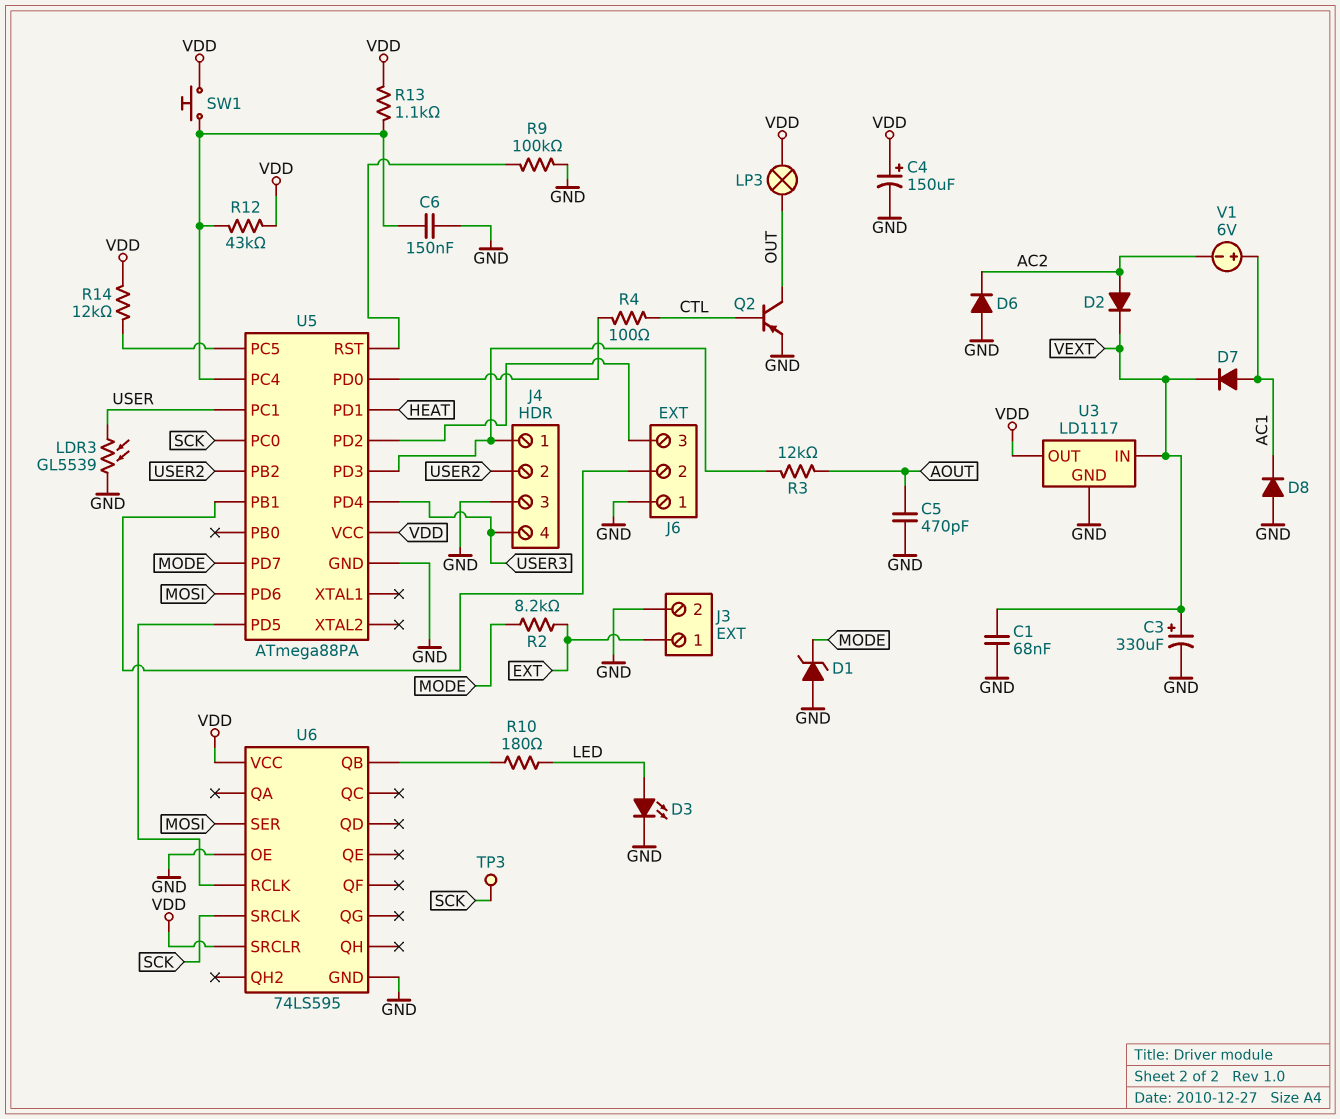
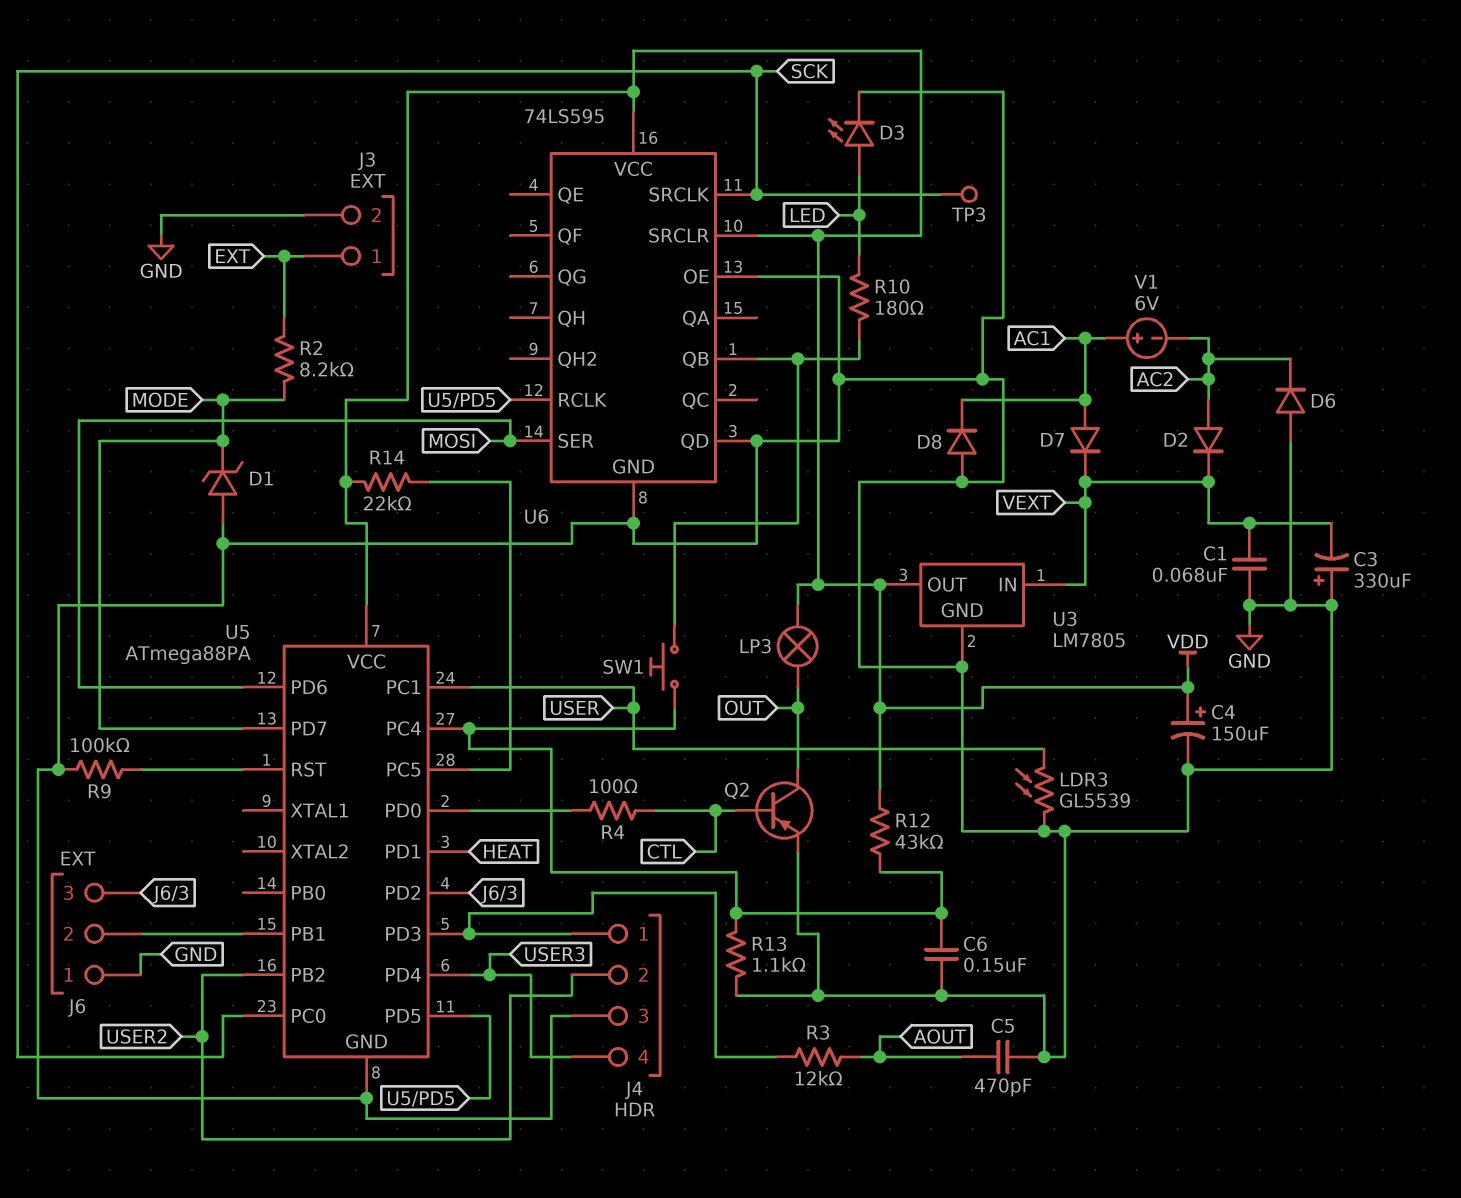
C3: 330uF (plus VEXT, minus GND) -> 330uF (plus GND, minus VEXT)
R13: 1.1k (U5/PC4, VDD) -> 1.1k (GND, U5/PC4)
R14: 12k (U5/PC5, VDD) -> 22k (U5/PC5, VDD)
SW1: button (U5/PC4, VDD) -> button (U5/PC4, U6/QB)
U3: LD1117 -> LM7805
U6 pin QD: none -> GND

